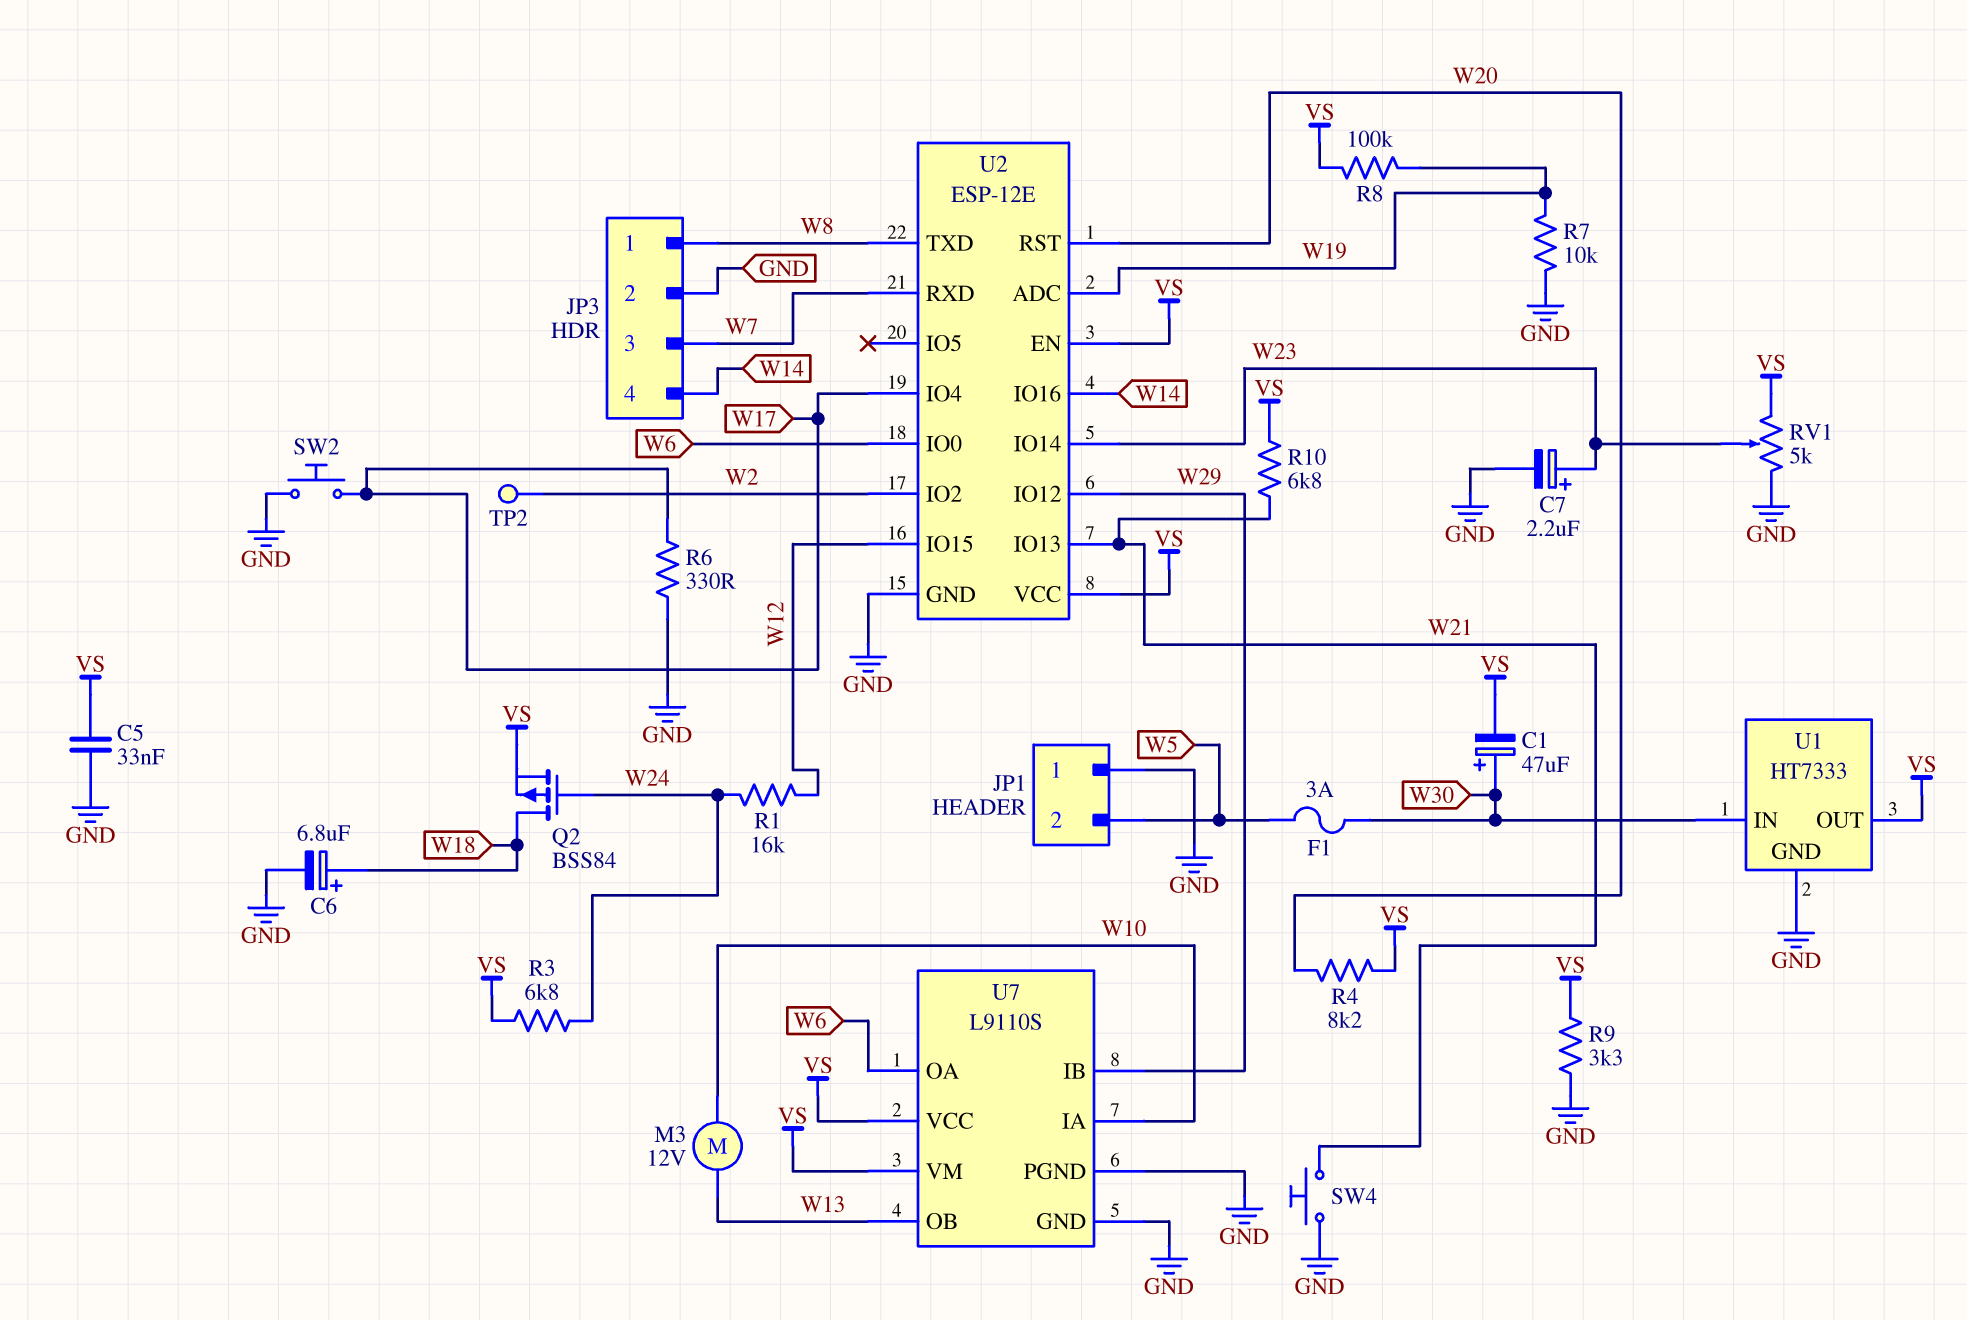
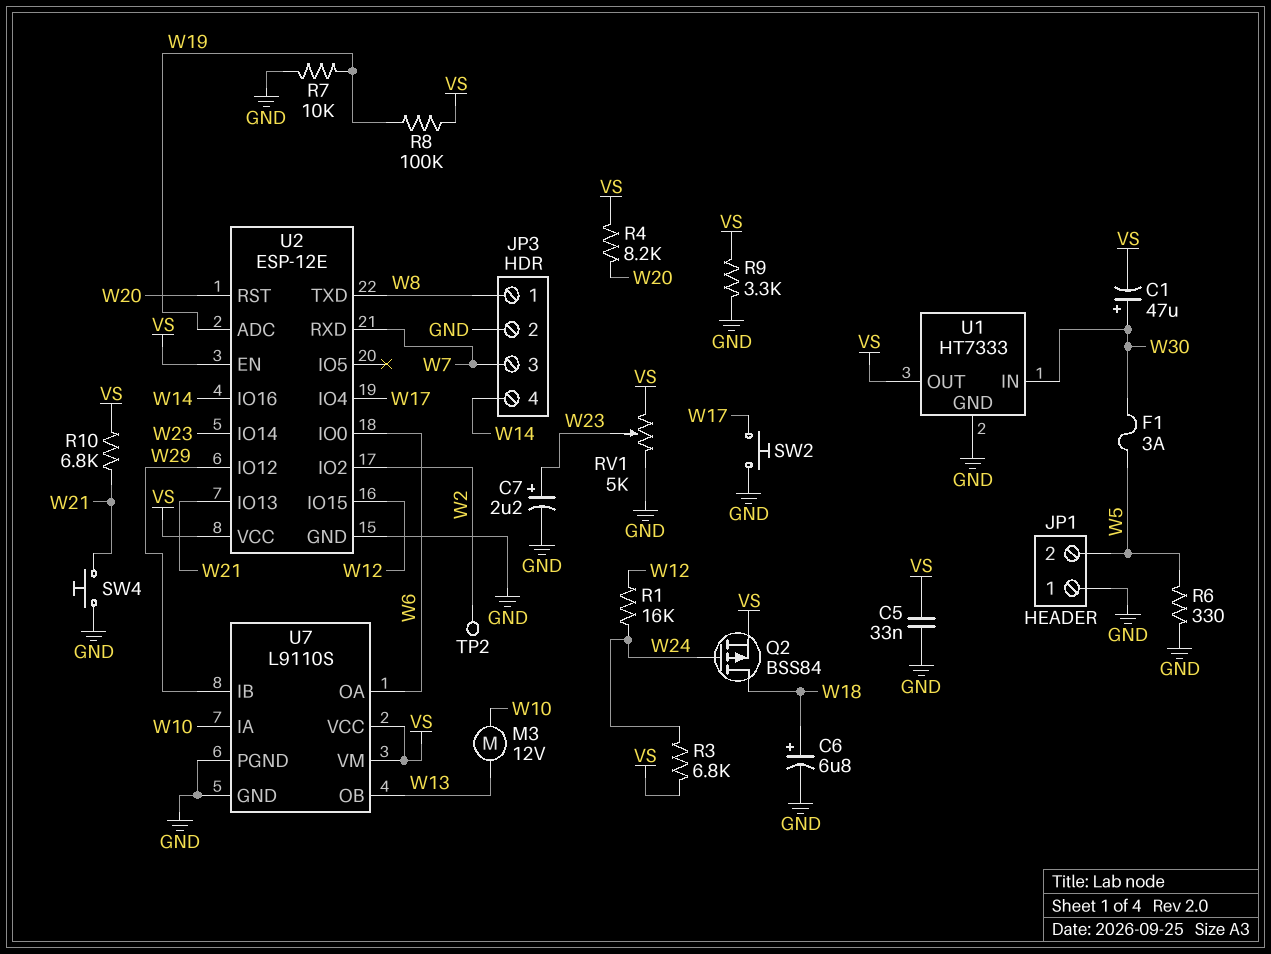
R6: 330 (GND, W17) -> 330 (GND, W5)

